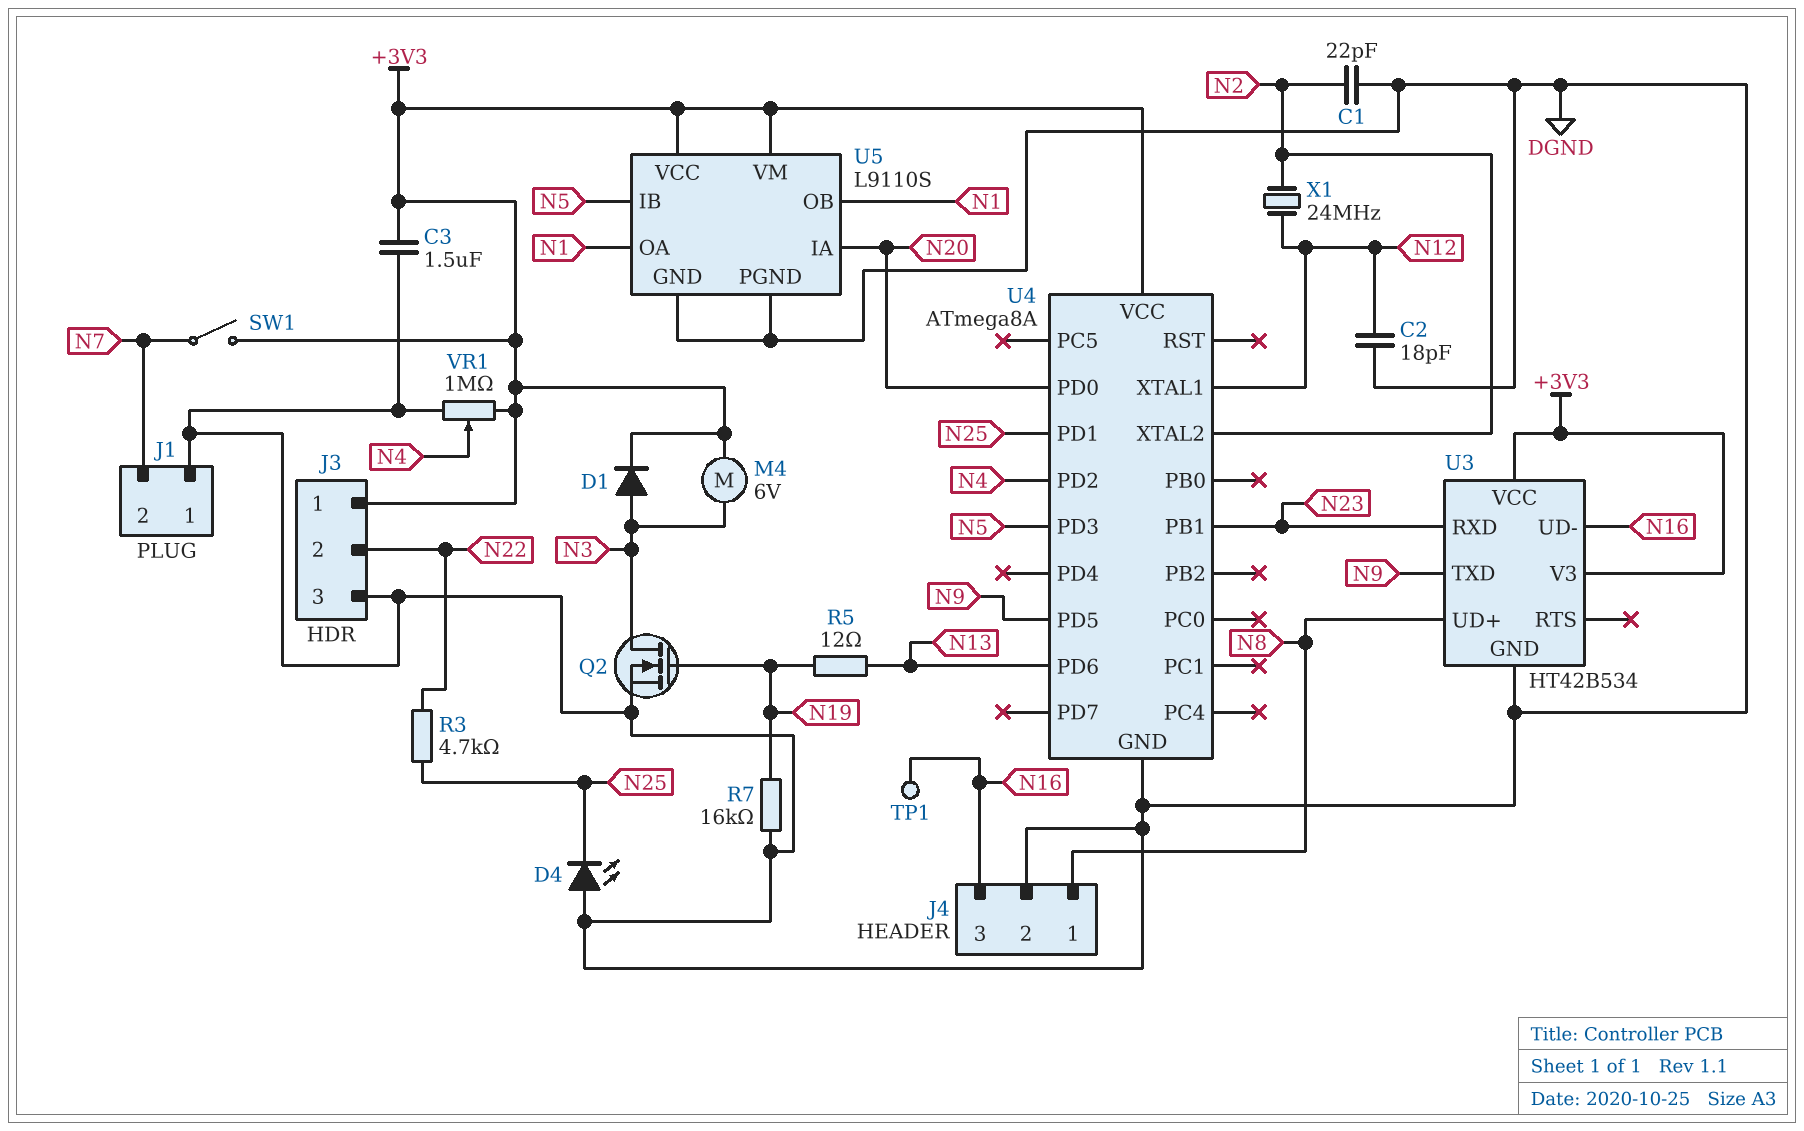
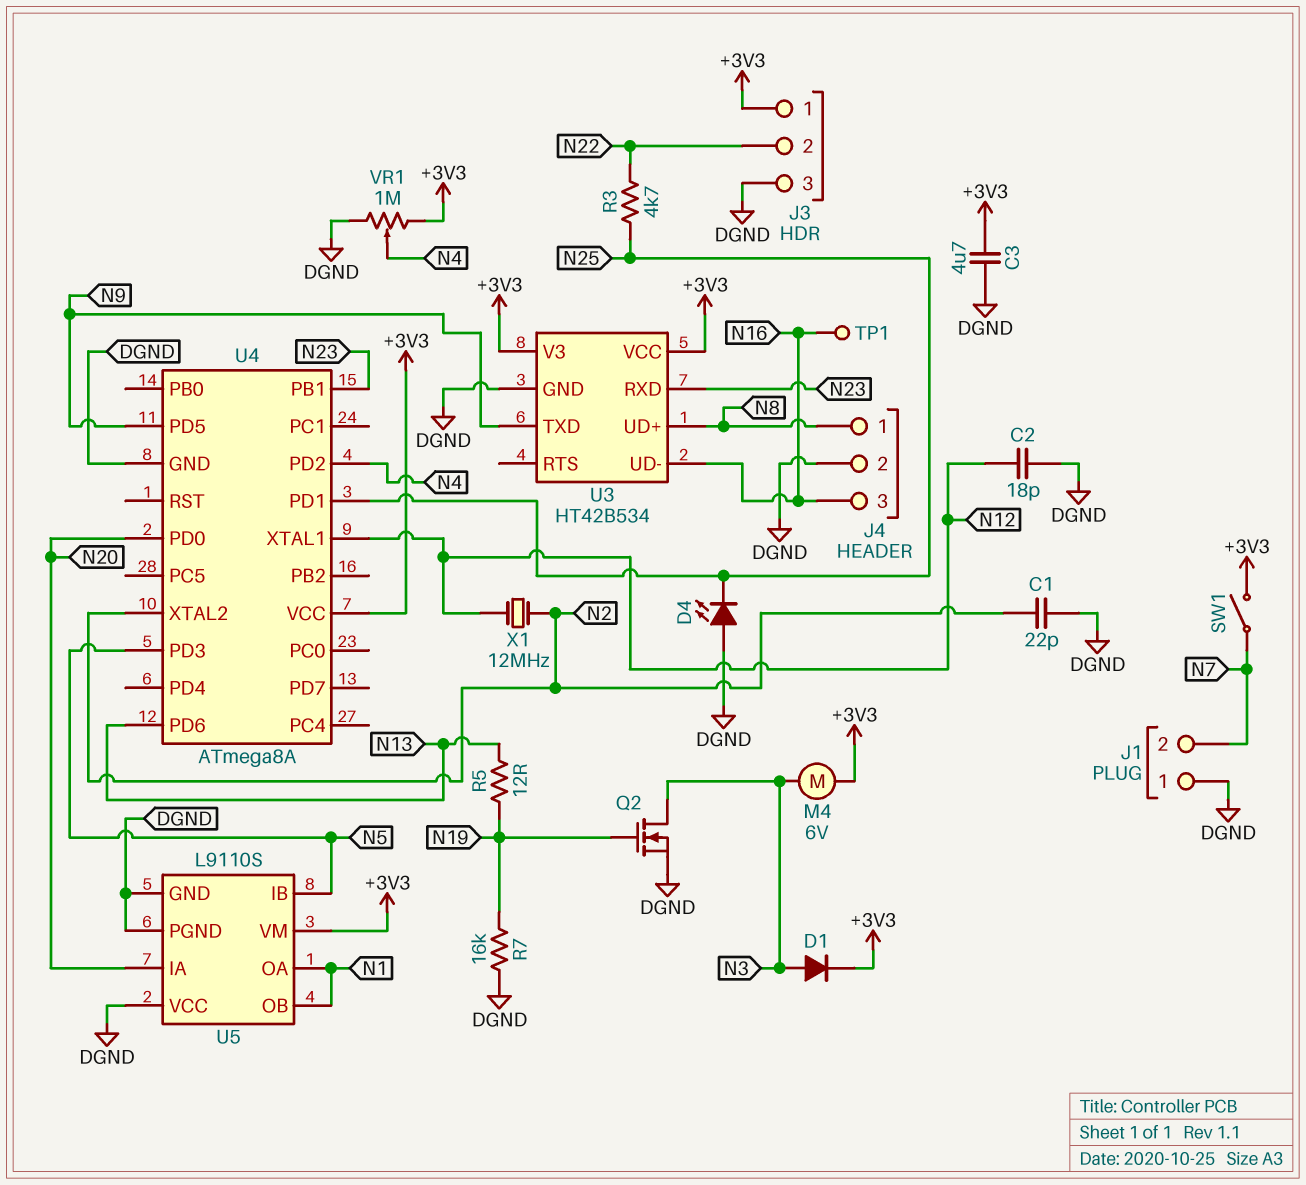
C3: 1.5uF (+3V3, DGND) -> 4.7uF (+3V3, DGND)
U5 pin VCC: +3V3 -> DGND
X1: 24MHz (N2, N12) -> 12MHz (N2, N12)

